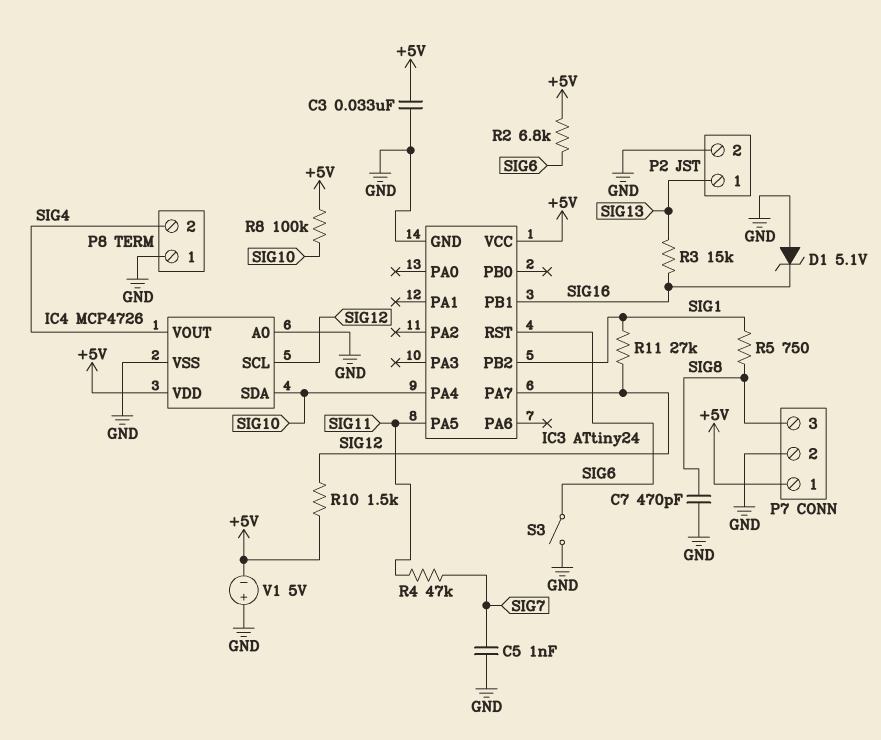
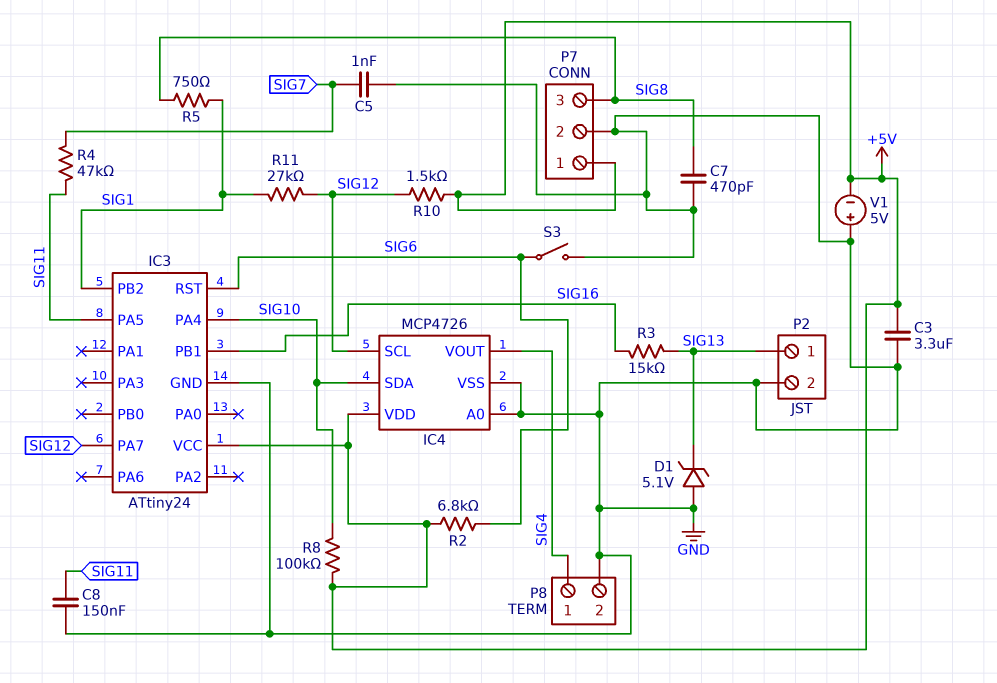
C3: 33nF (+5V, GND) -> 3.3uF (+5V, GND)
C8: none -> 150nF (GND, SIG11)
D1: zener 5.1V (A GND, K SIG16) -> zener 5.1V (A GND, K SIG13)
P8 pin 1: GND -> SIG4
P8 pin 2: SIG4 -> GND

